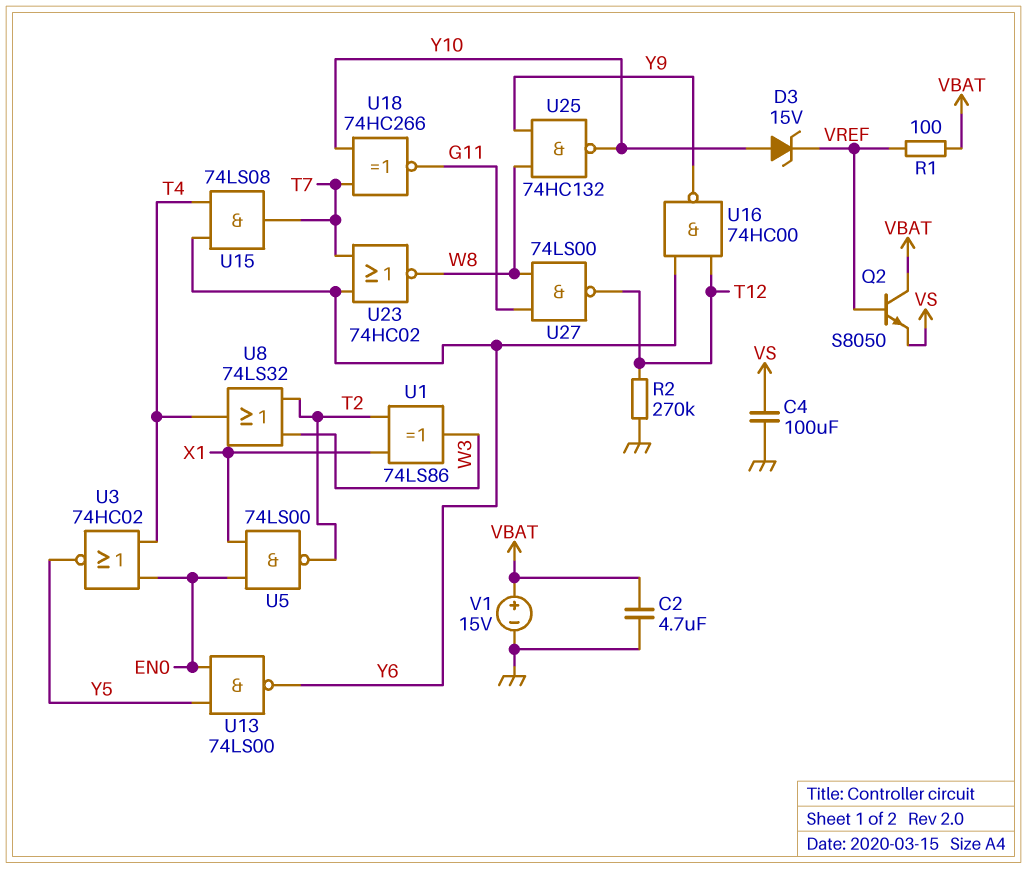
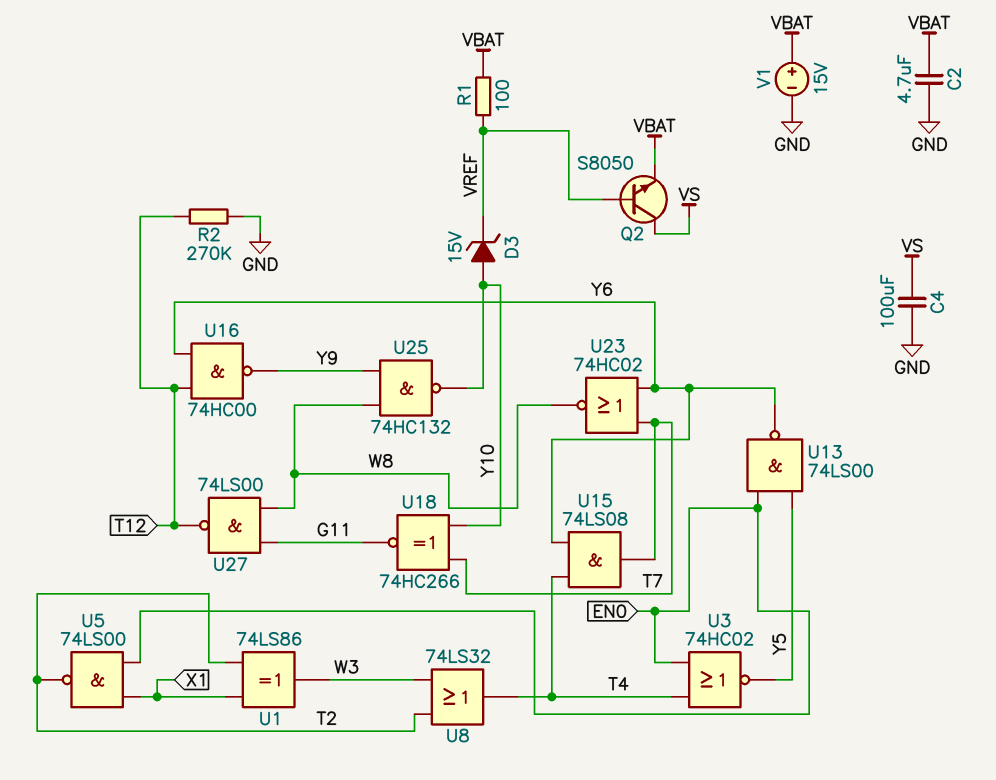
Q2: NPN S8050 (B VREF, C VBAT, E VS) -> NPN S8050 (B VREF, C VS, E VBAT)

